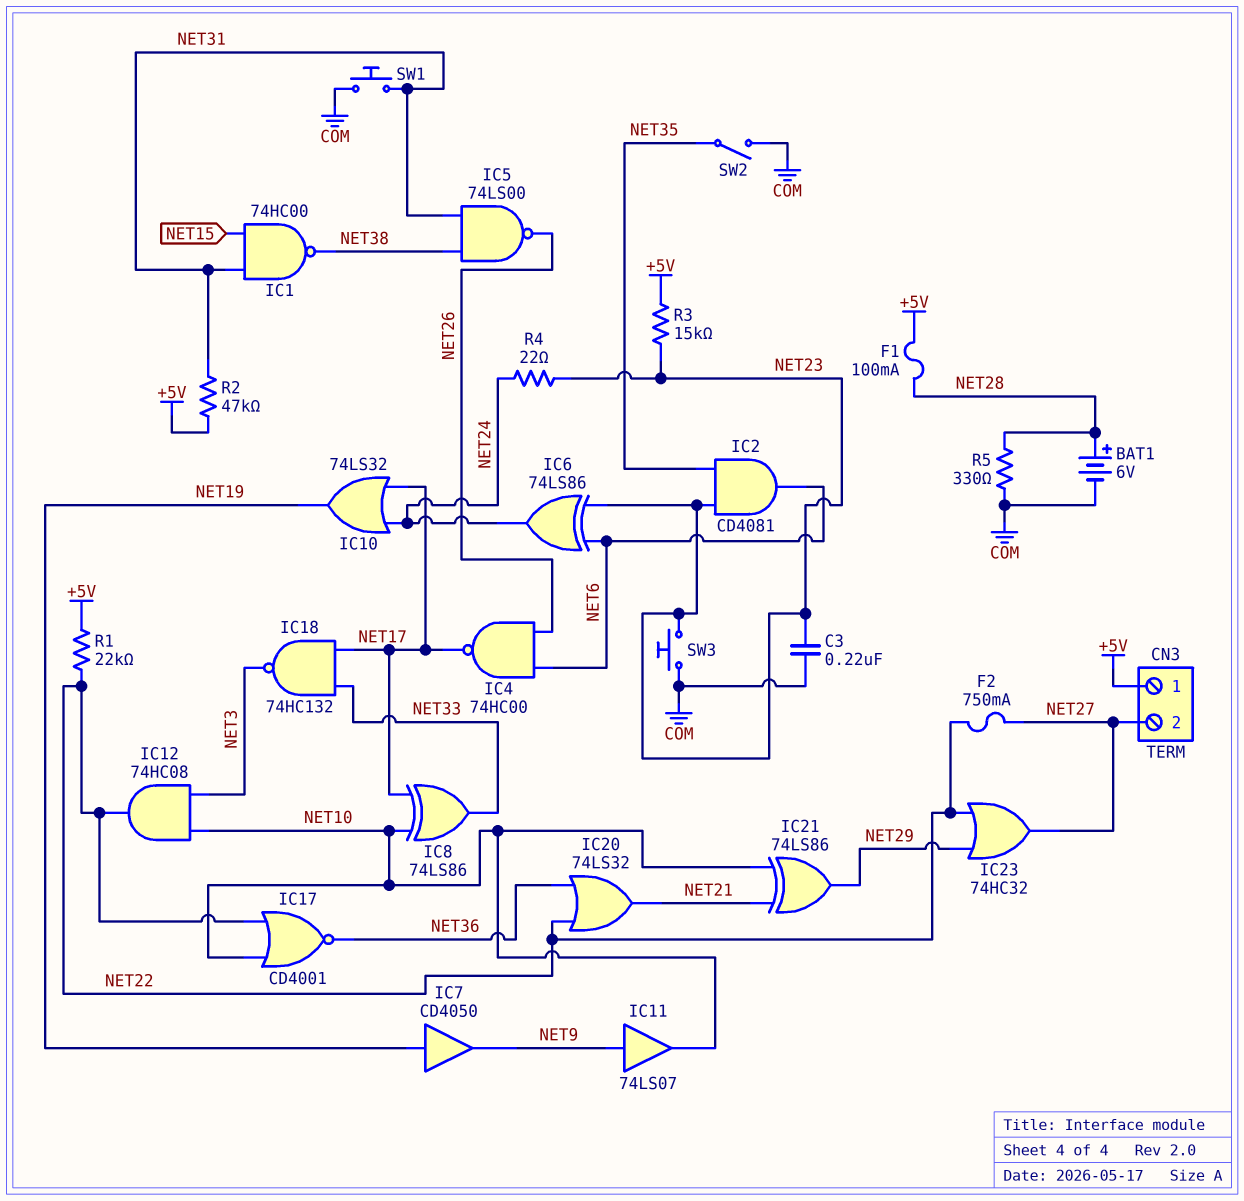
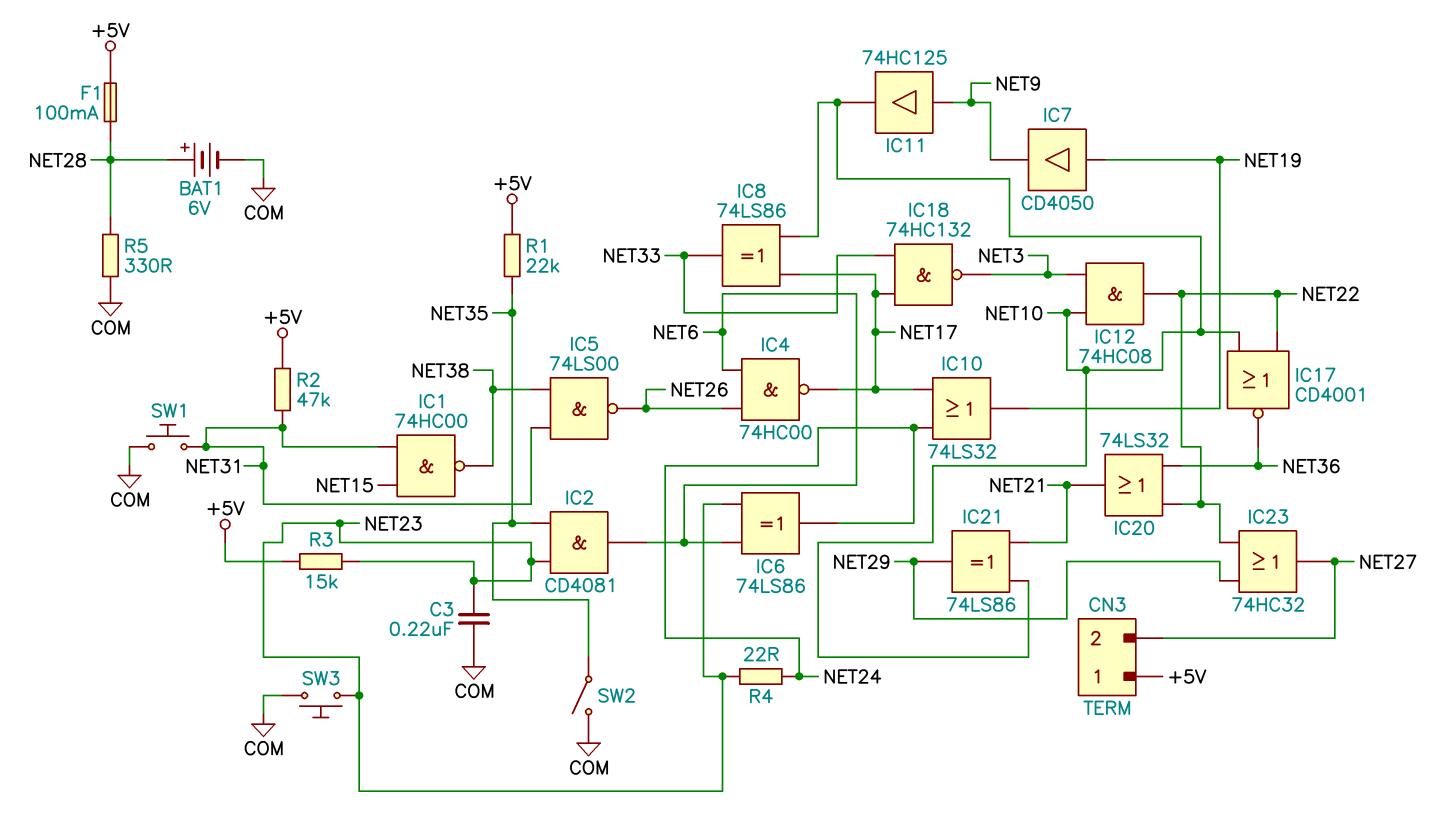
F2: 750mA (NET22, NET27) -> none
IC11: buffer 74LS07 (in NET9, out NET10) -> buffer 74HC125 (in NET9, out NET10)
R1: 22k (+5V, NET22) -> 22k (+5V, NET35)

